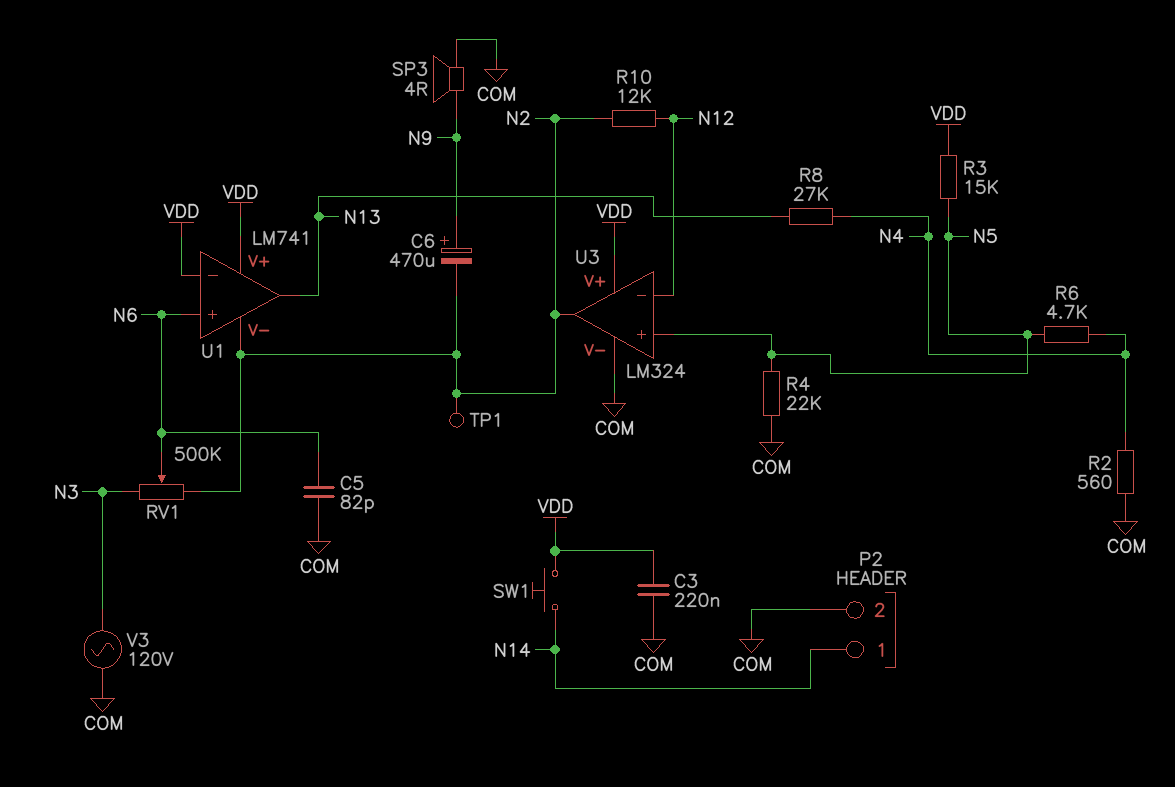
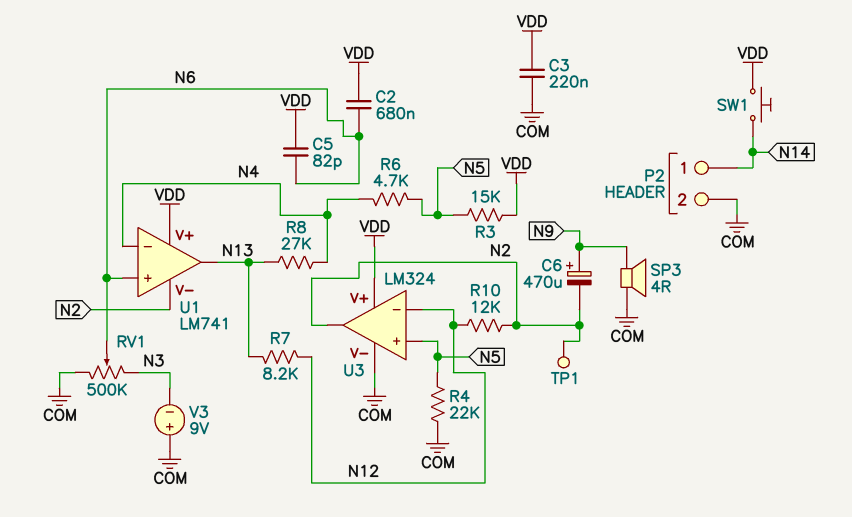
C2: none -> 680nF (N6, VDD)
C5: 82pF (COM, N6) -> 82pF (N6, VDD)
R2: 560 (COM, N4) -> none
R7: none -> 8.2k (N12, N13)
RV1: 500k (N2, N3, wiper N6) -> 500k (COM, N3, wiper N6)
U1 pin in-: VDD -> N4
V3: AC 120V (COM, N3) -> 9V (plus COM, minus N3)

